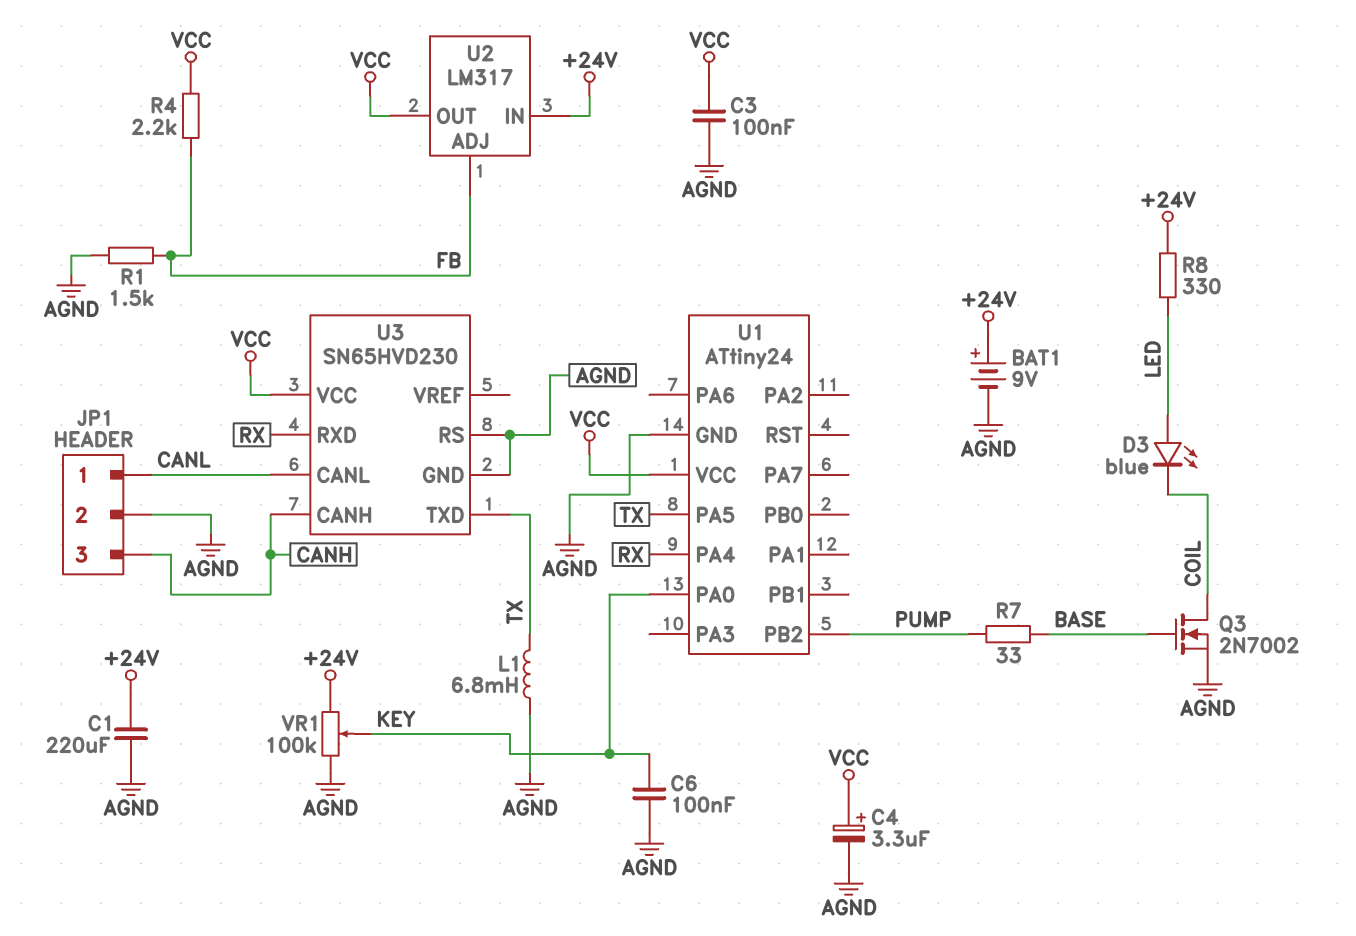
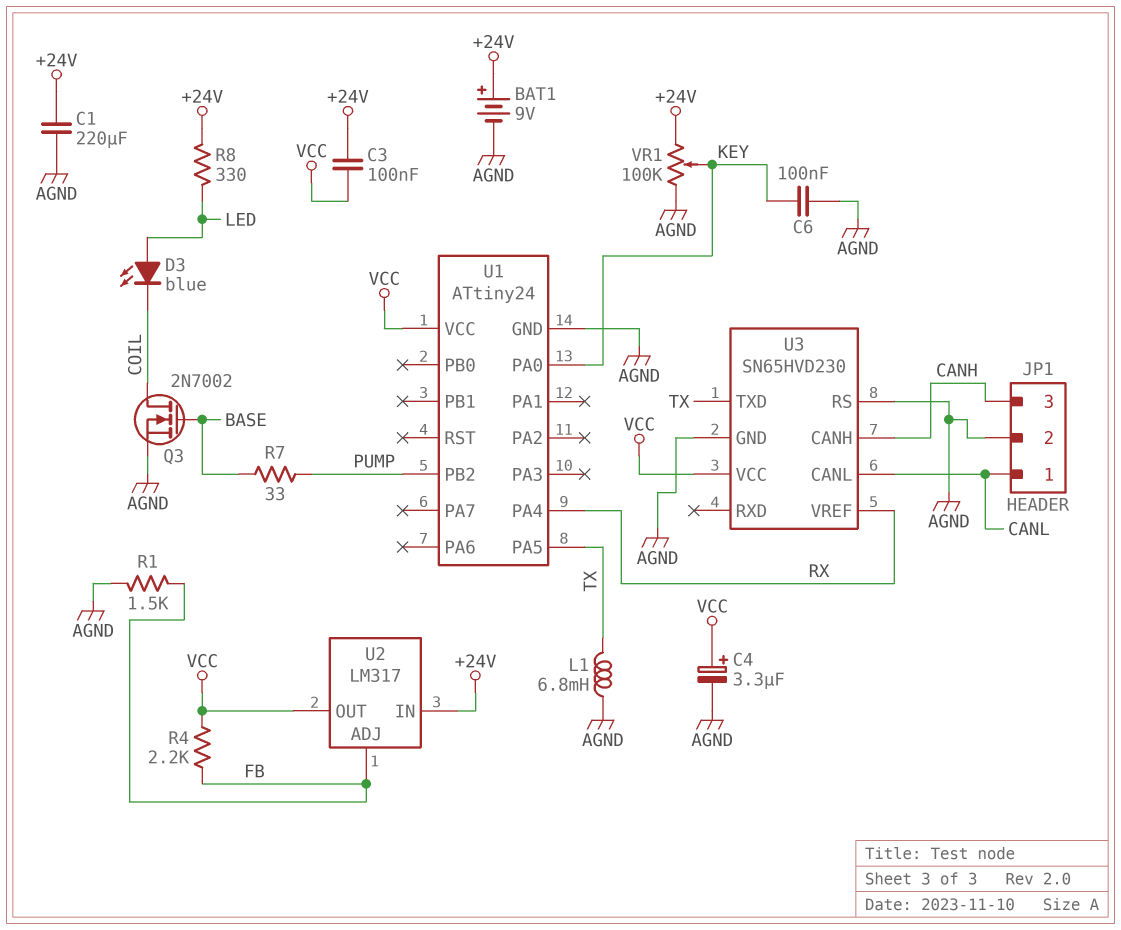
C3: 100nF (AGND, VCC) -> 100nF (+24V, VCC)
U3 pin RXD: RX -> none
U3 pin VREF: none -> RX

